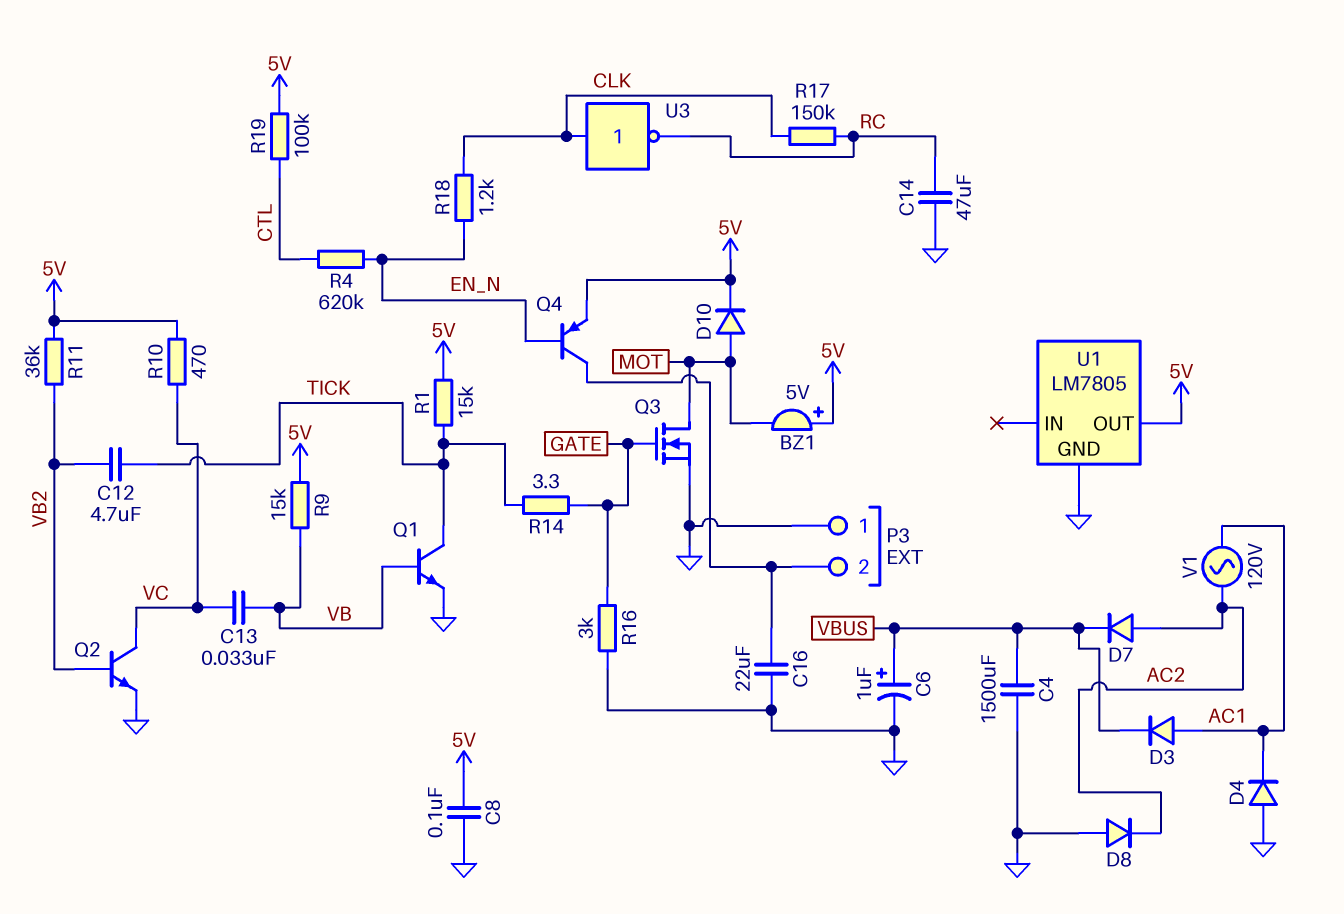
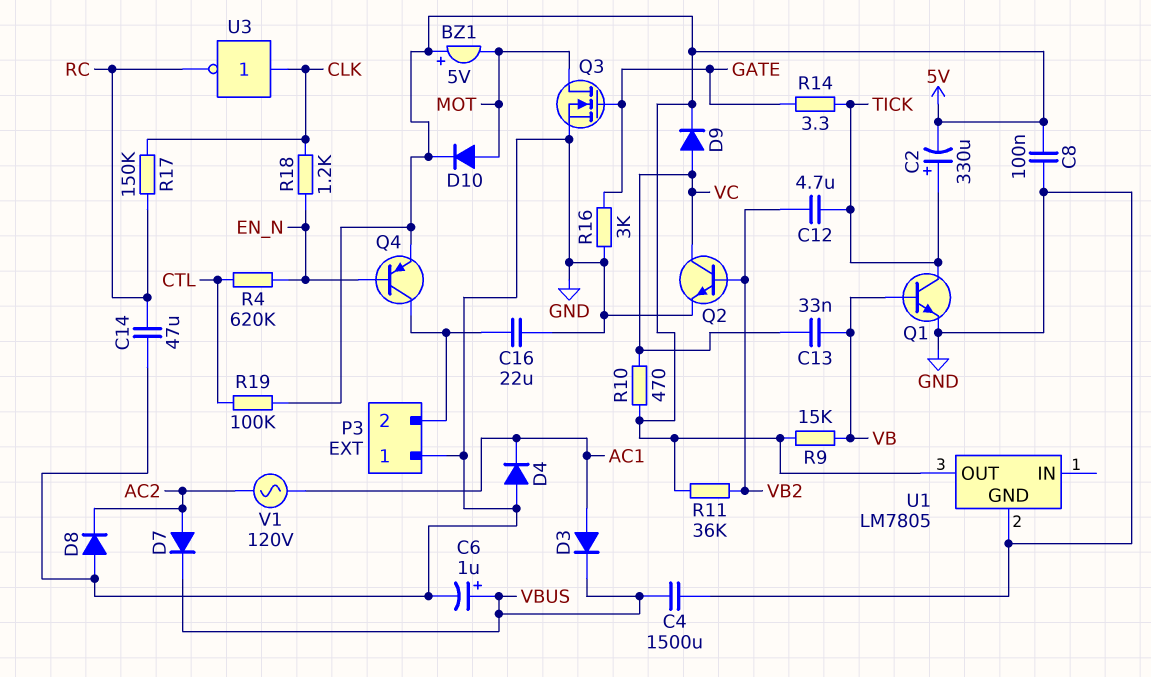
C2: none -> 330uF (plus TICK, minus 5V)
D9: none -> diode (A VC, K 5V)
R1: 15k (5V, TICK) -> none

